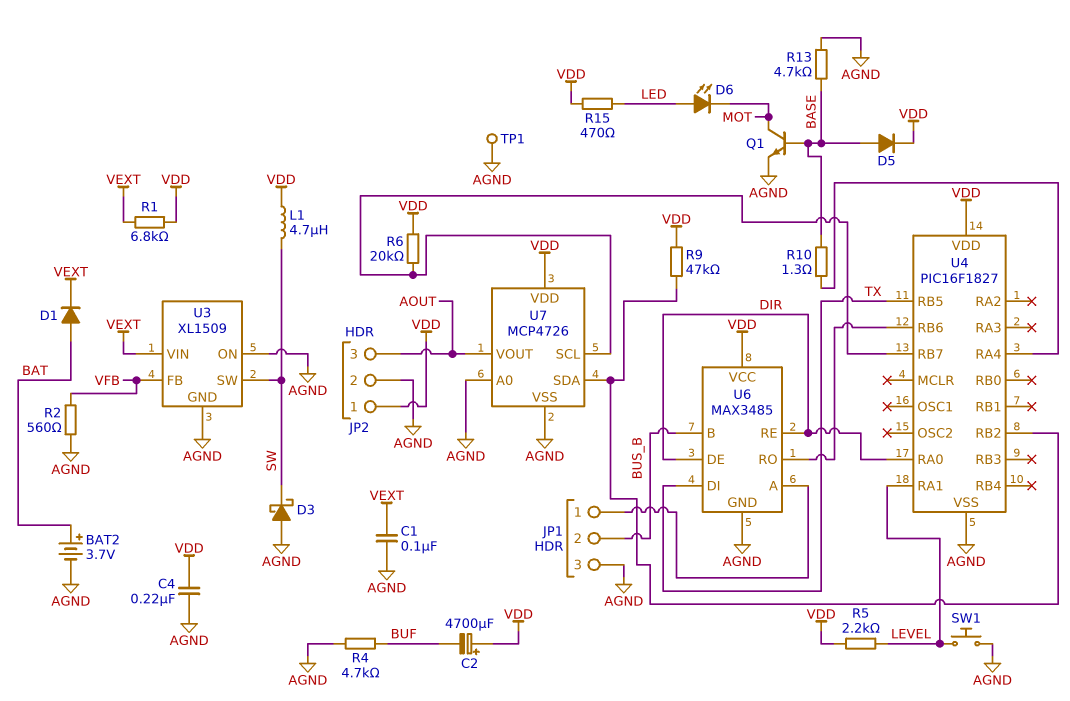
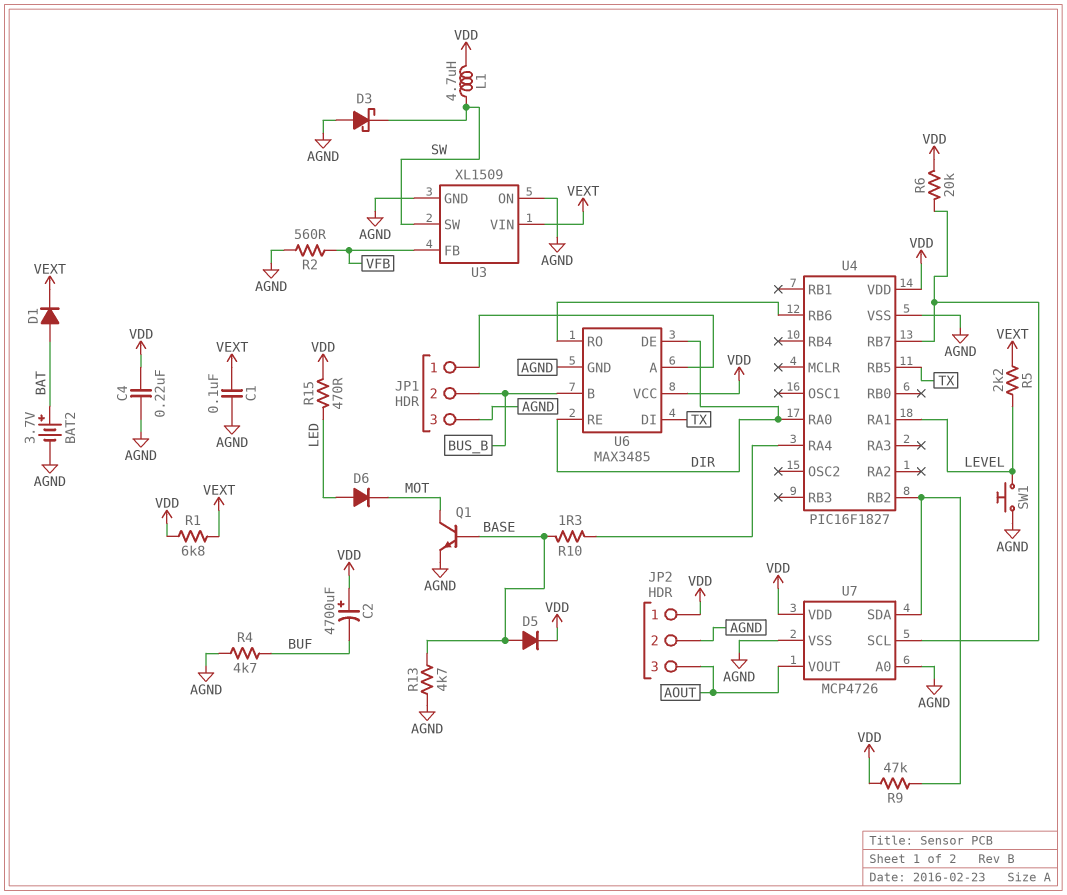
D6: LED (A LED, K MOT) -> diode (A LED, K MOT)
R5: 2.2k (LEVEL, VDD) -> 2.2k (LEVEL, VEXT)
TP1: test point (AGND) -> none

